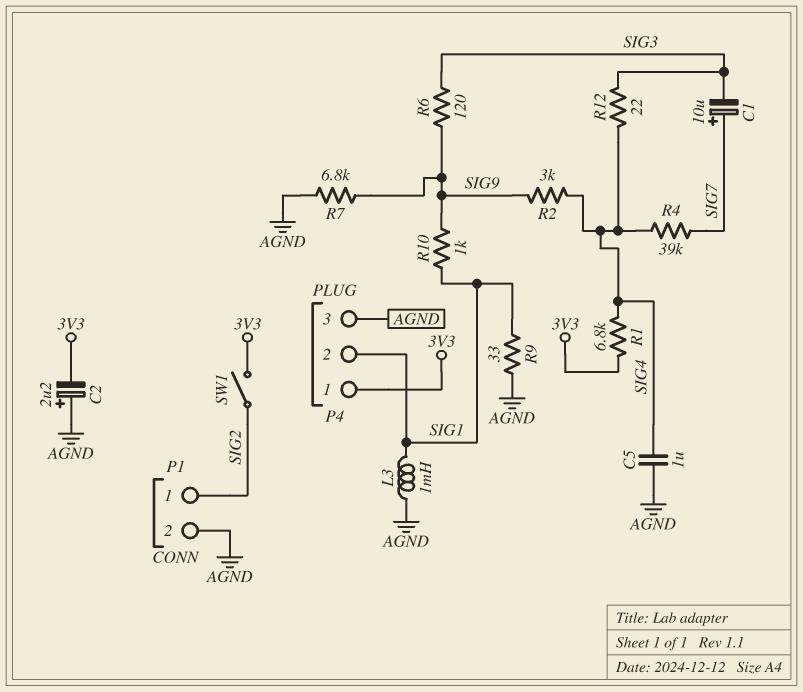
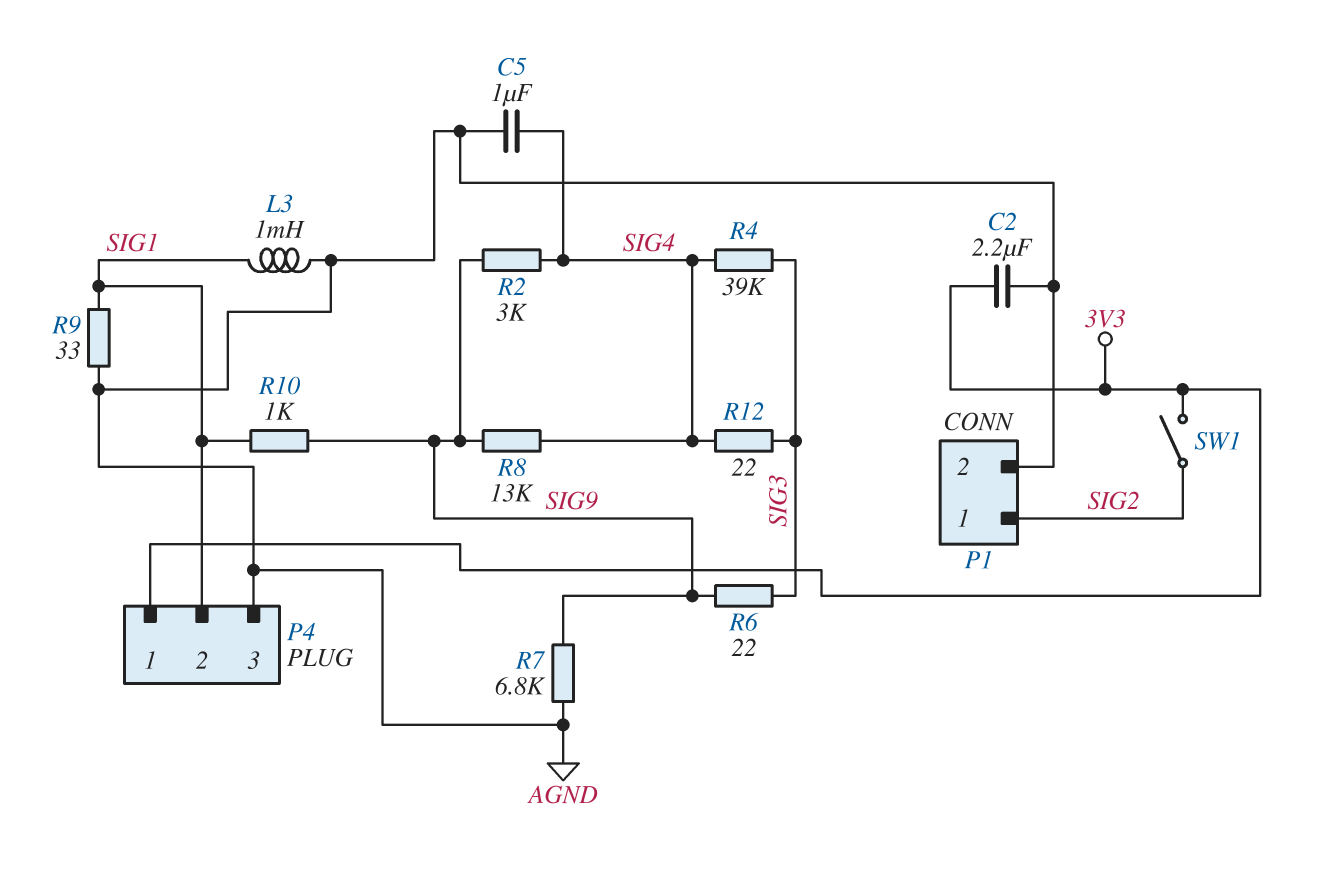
C1: 10uF (plus SIG7, minus SIG3) -> none
C2: 2.2uF (plus AGND, minus 3V3) -> 2.2uF (3V3, AGND)
R1: 6.8k (3V3, SIG4) -> none
R4: 39k (SIG4, SIG7) -> 39k (SIG3, SIG4)
R6: 120 (SIG3, SIG9) -> 22 (SIG3, SIG9)
R8: none -> 13k (SIG4, SIG9)

